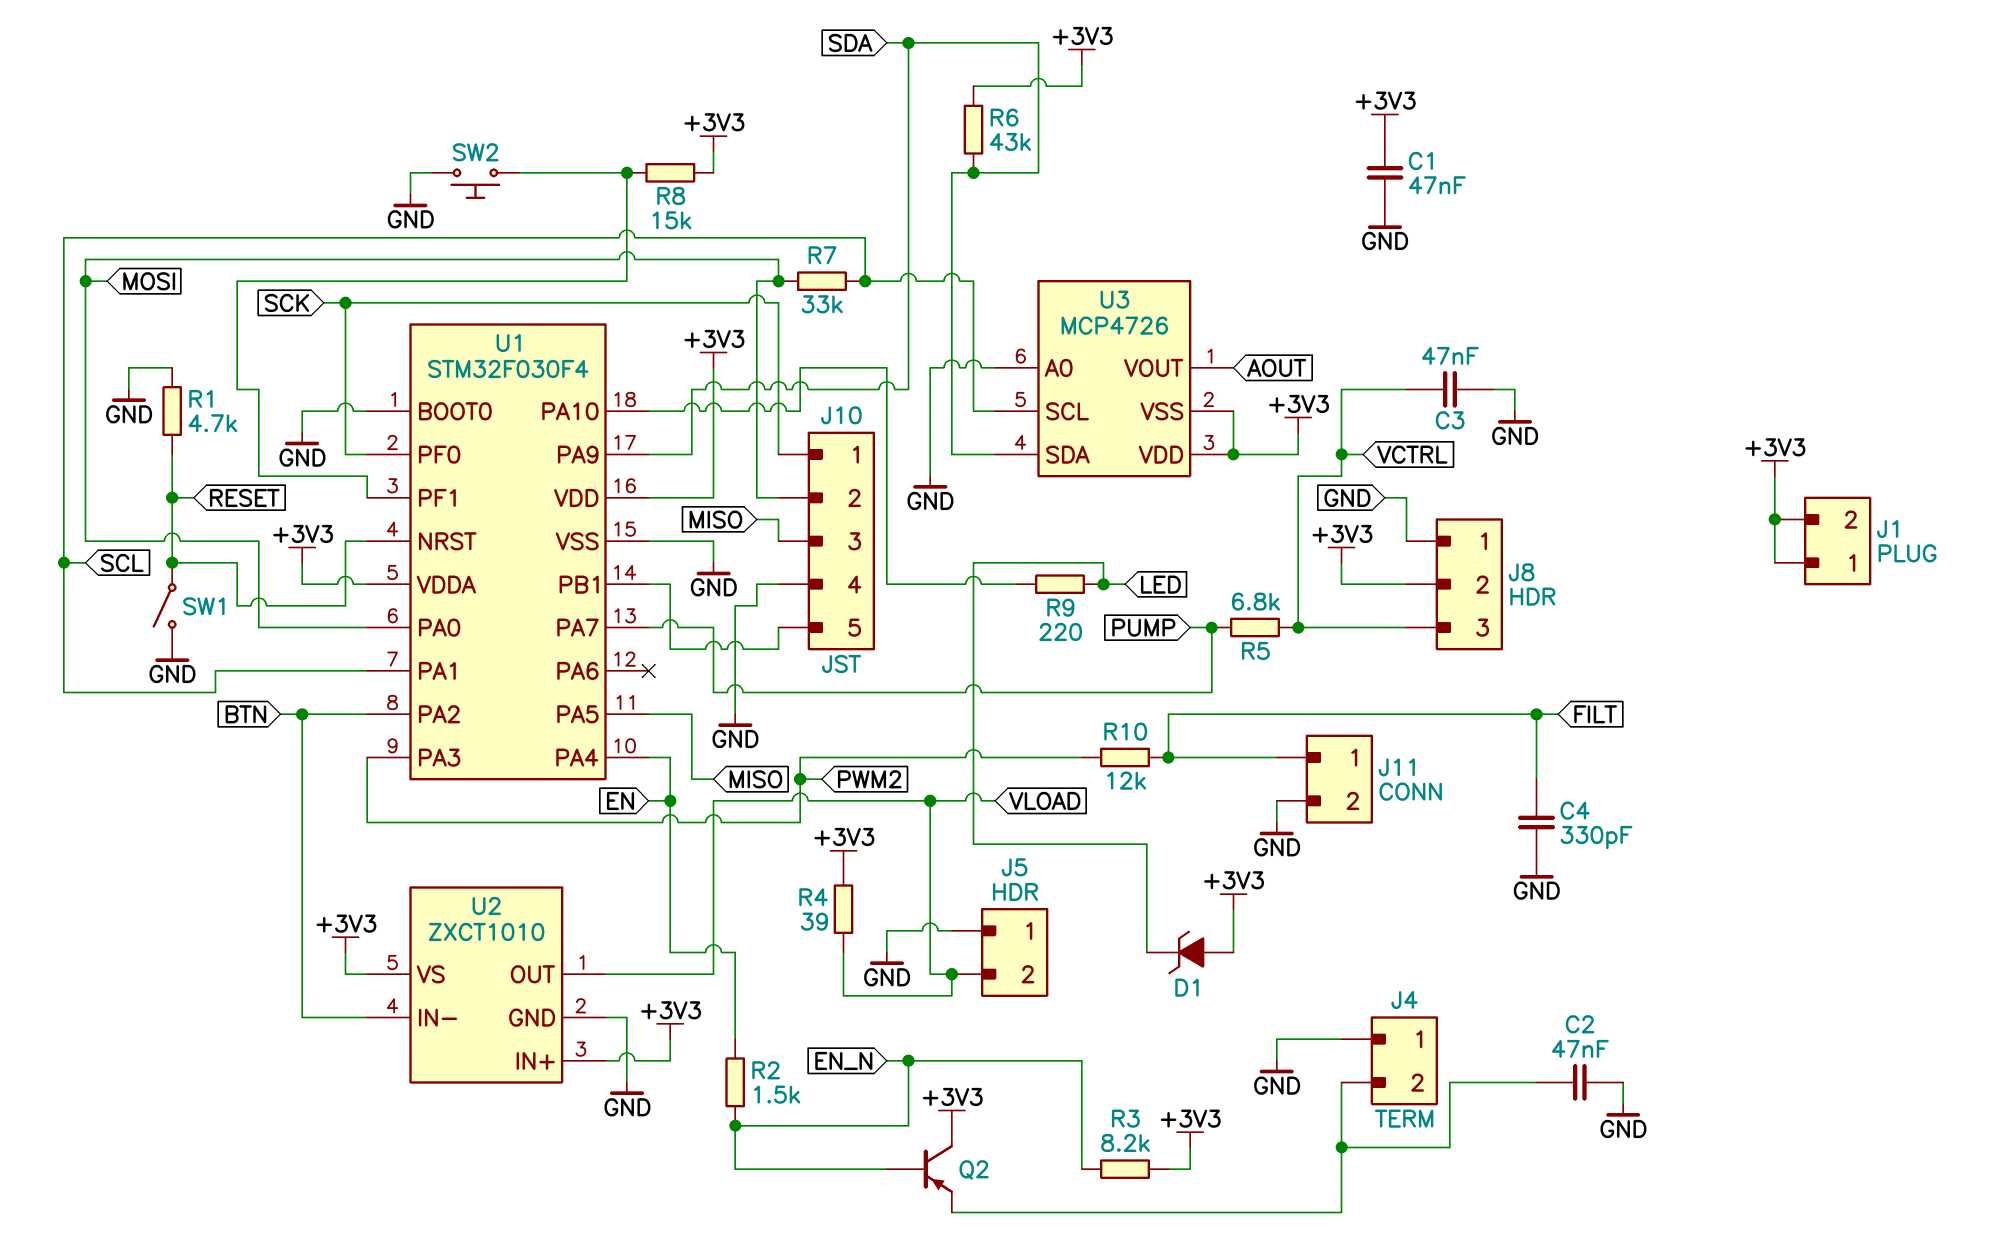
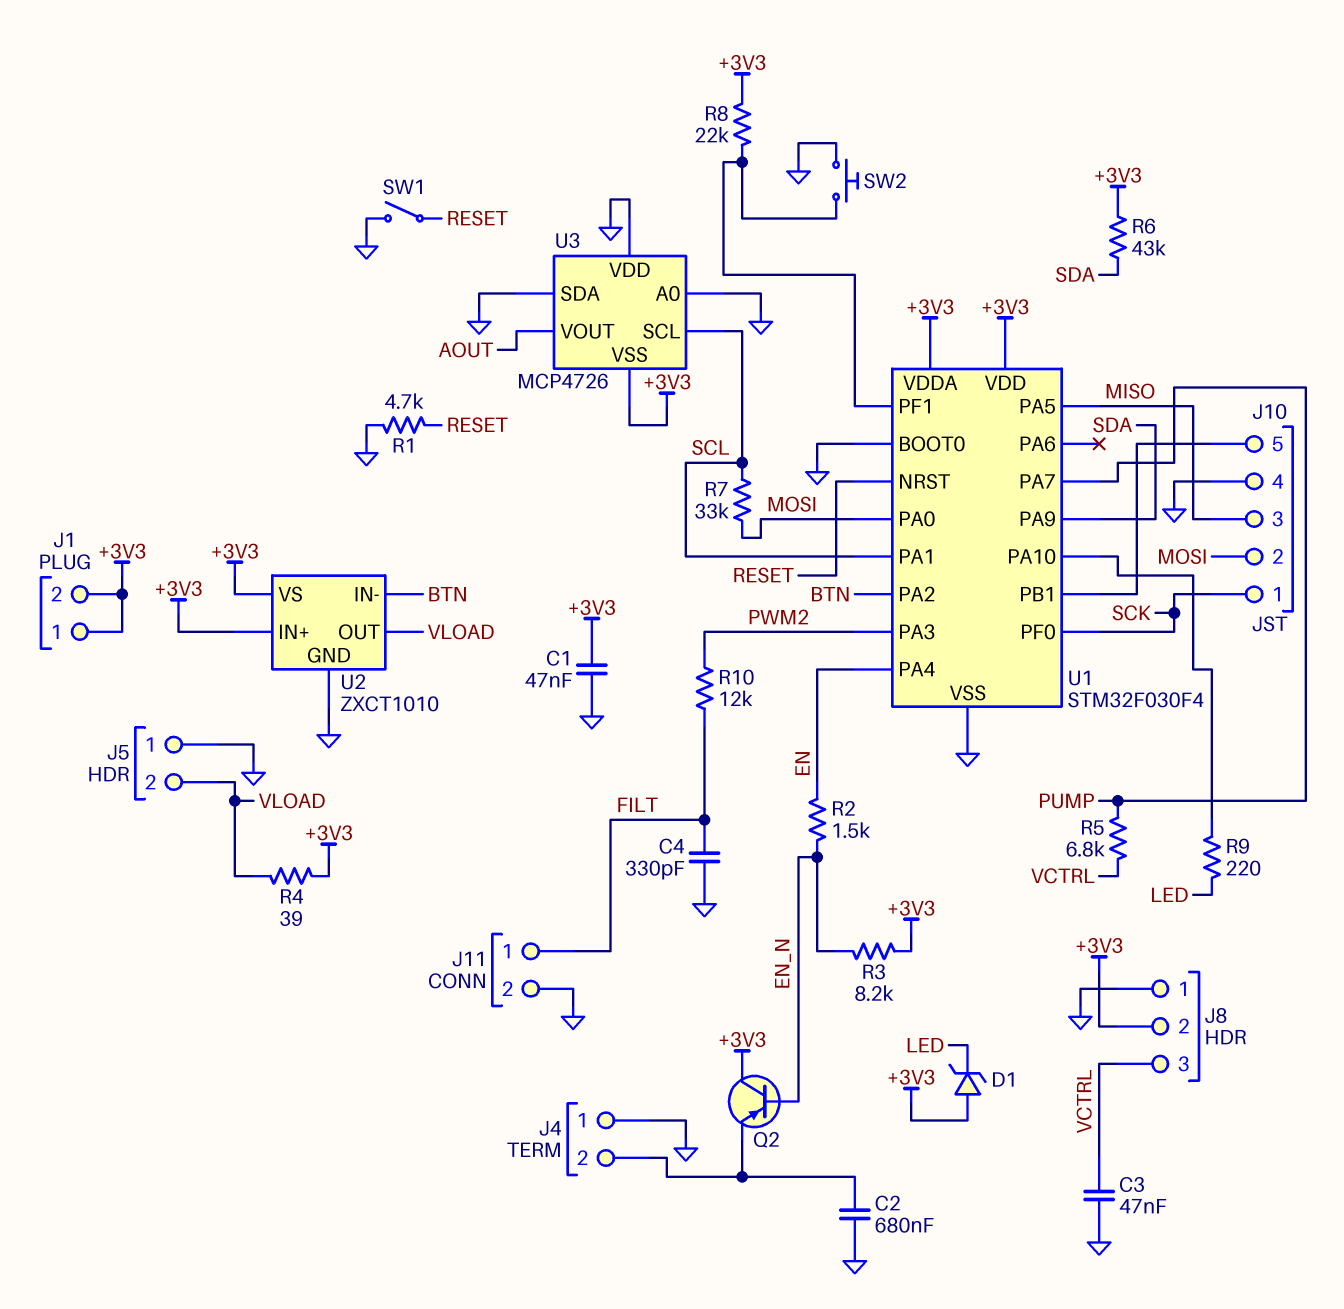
C2: 47nF (GND, J4/2) -> 680nF (GND, J4/2)
R8: 15k (+3V3, U1/PF1) -> 22k (+3V3, U1/PF1)
U3 pin SDA: SDA -> GND
U3 pin VDD: +3V3 -> GND

